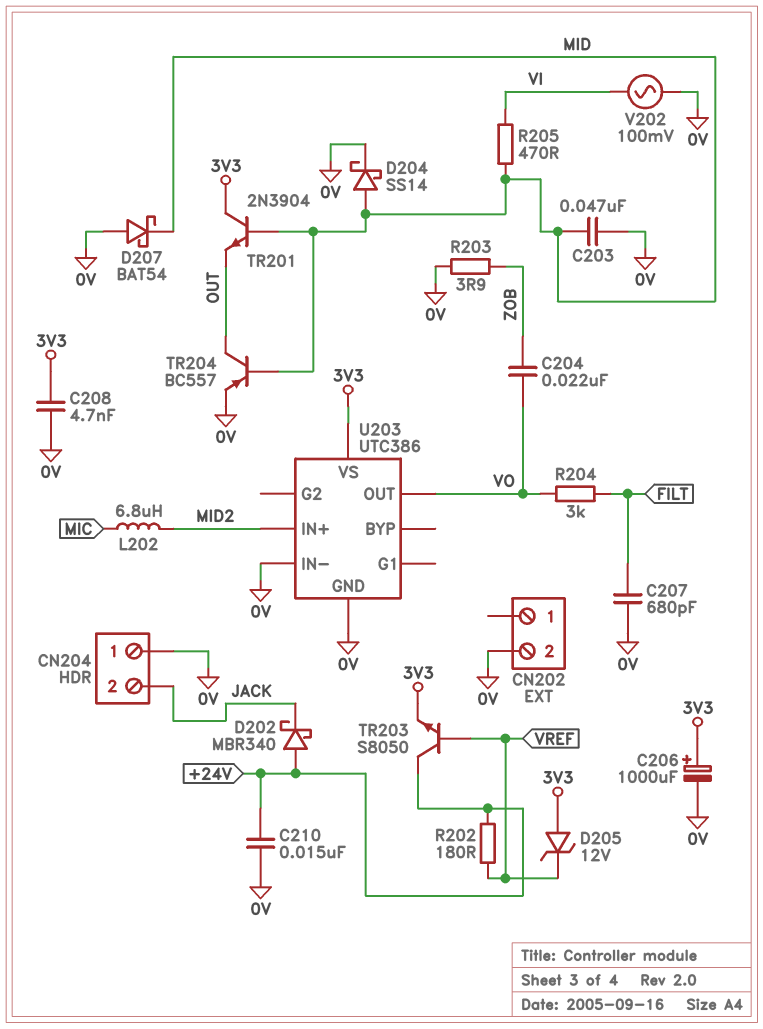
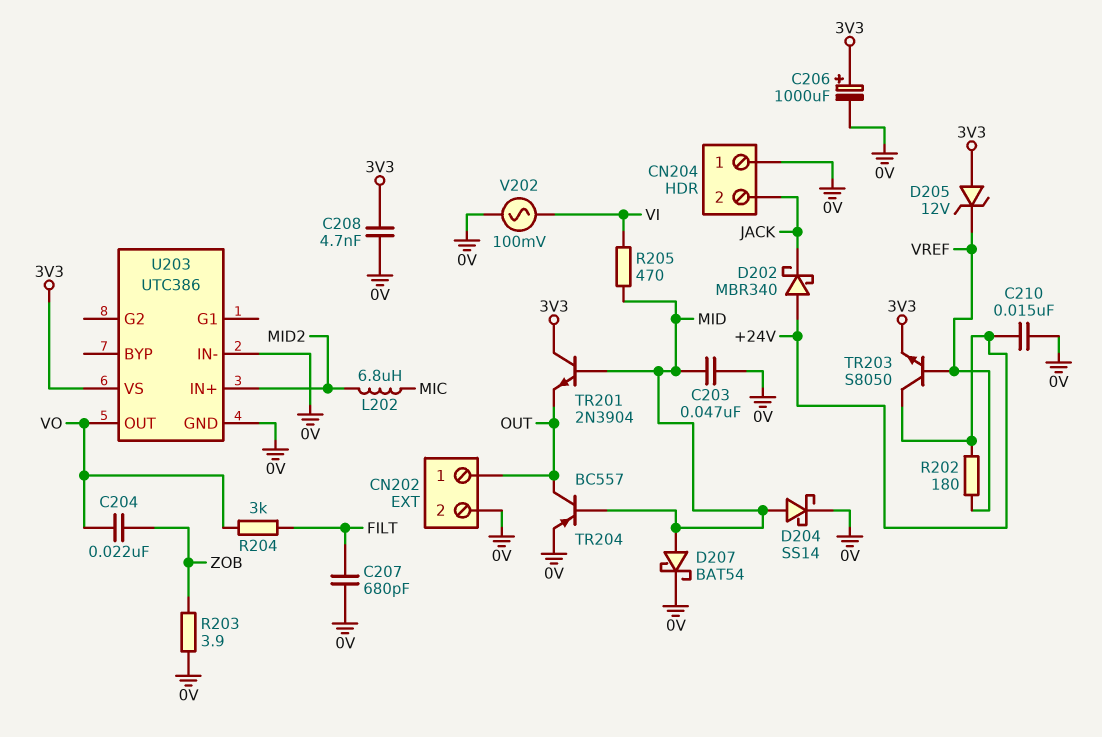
CN202 pin 1: none -> OUT
D207: schottky BAT54 (A 0V, K MID) -> schottky BAT54 (A MID, K 0V)

